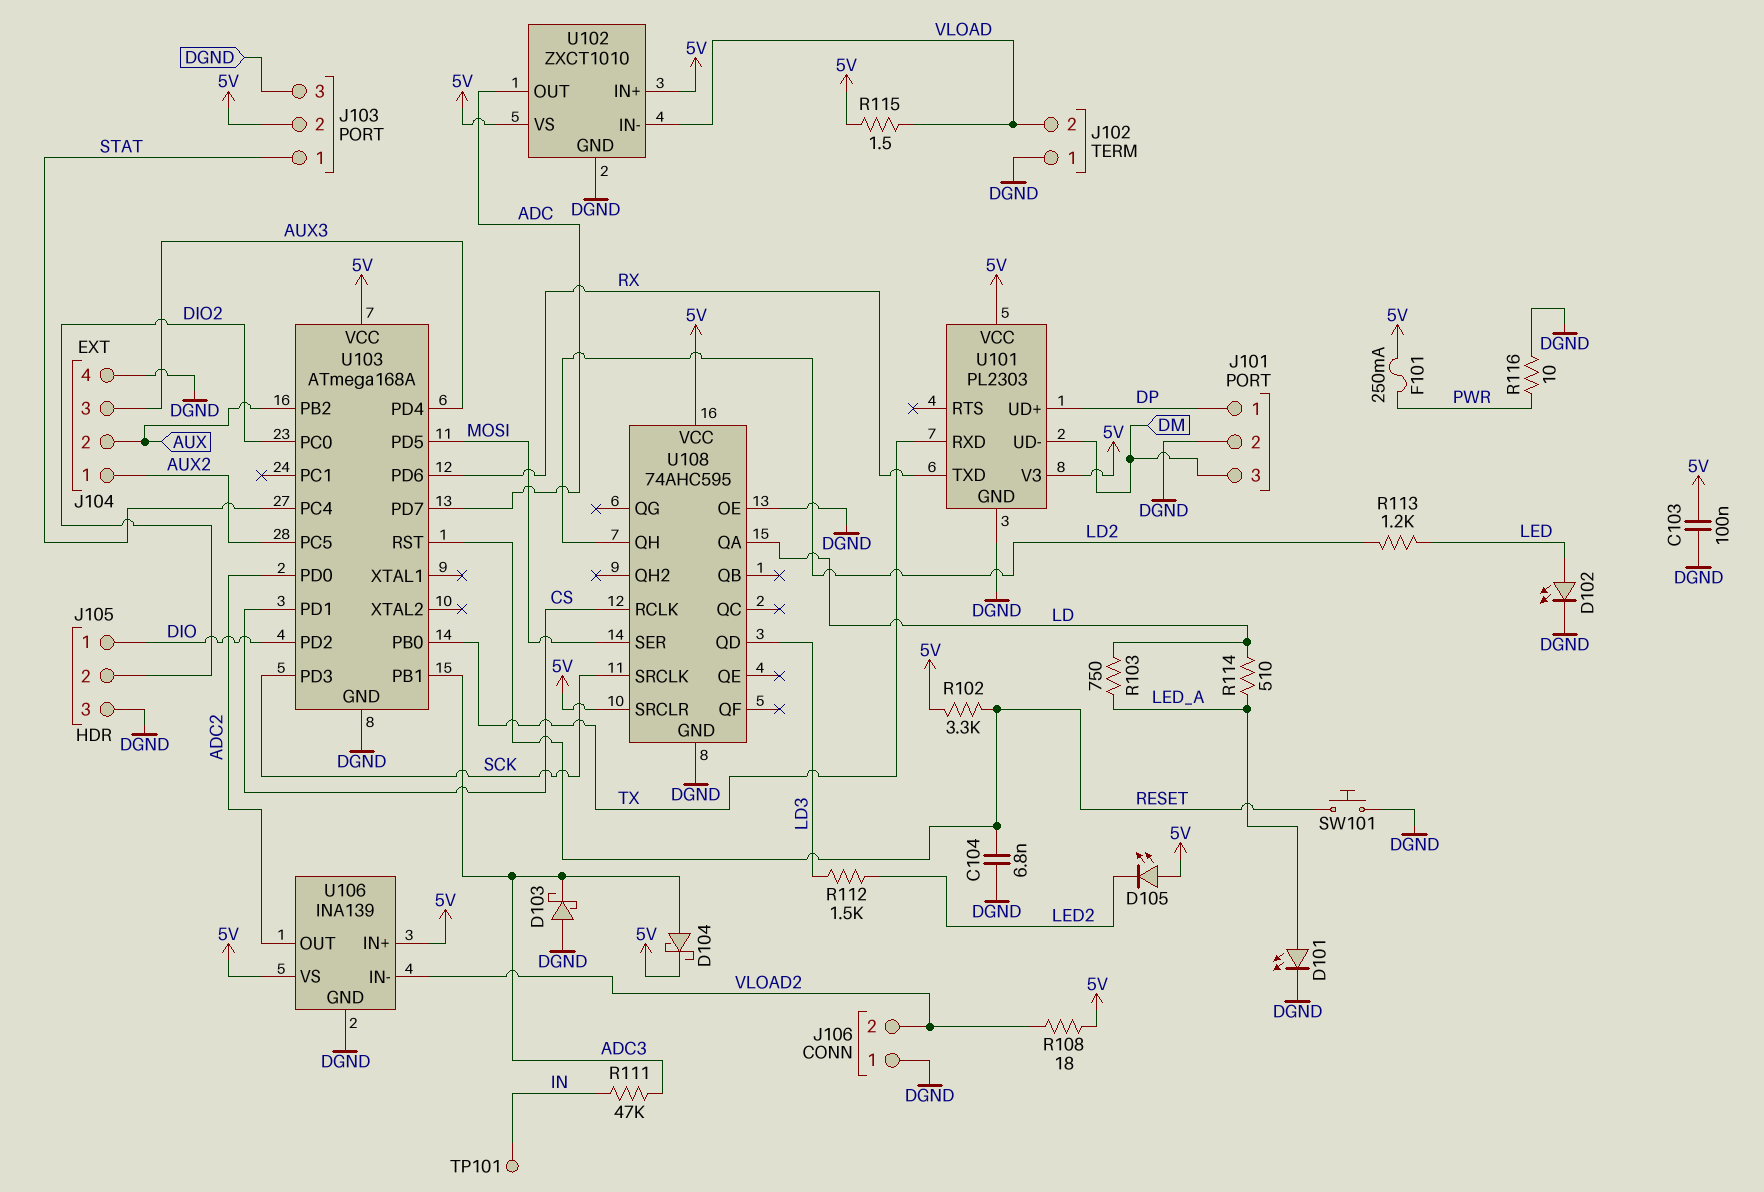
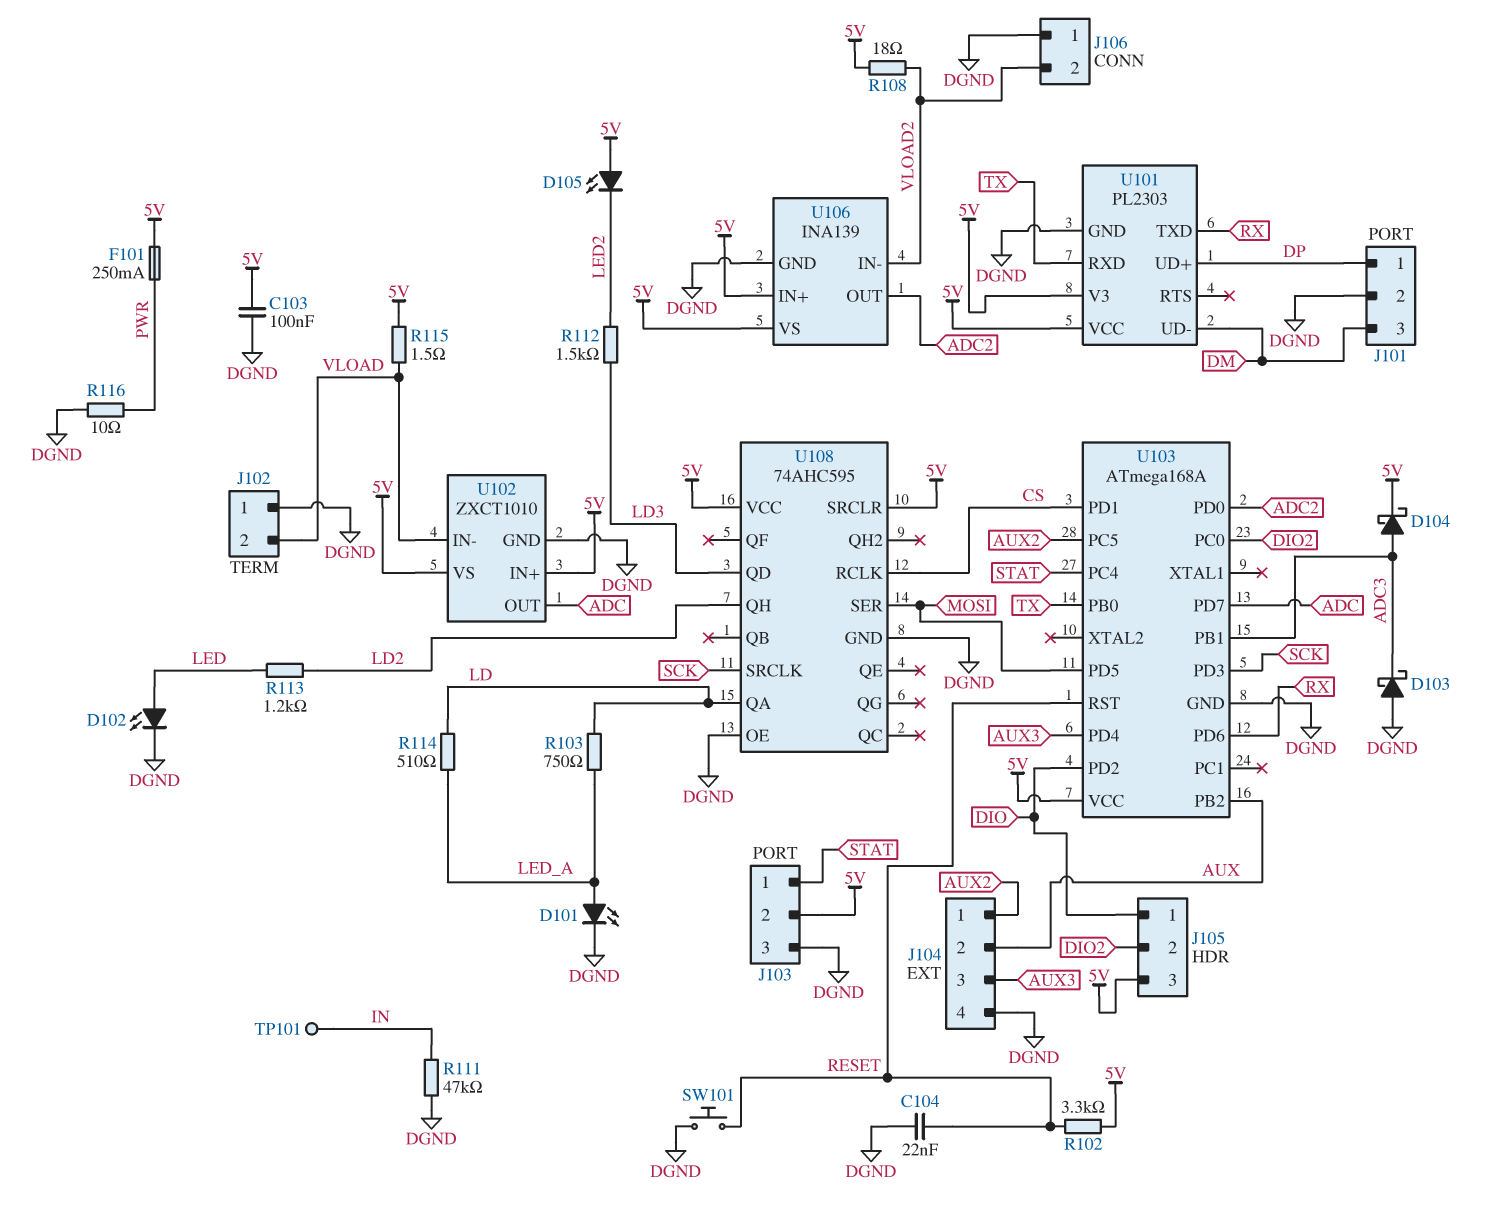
C104: 6.8nF (DGND, RESET) -> 22nF (DGND, RESET)
J105 pin 3: DGND -> 5V
R111: 47k (ADC3, IN) -> 47k (DGND, IN)

